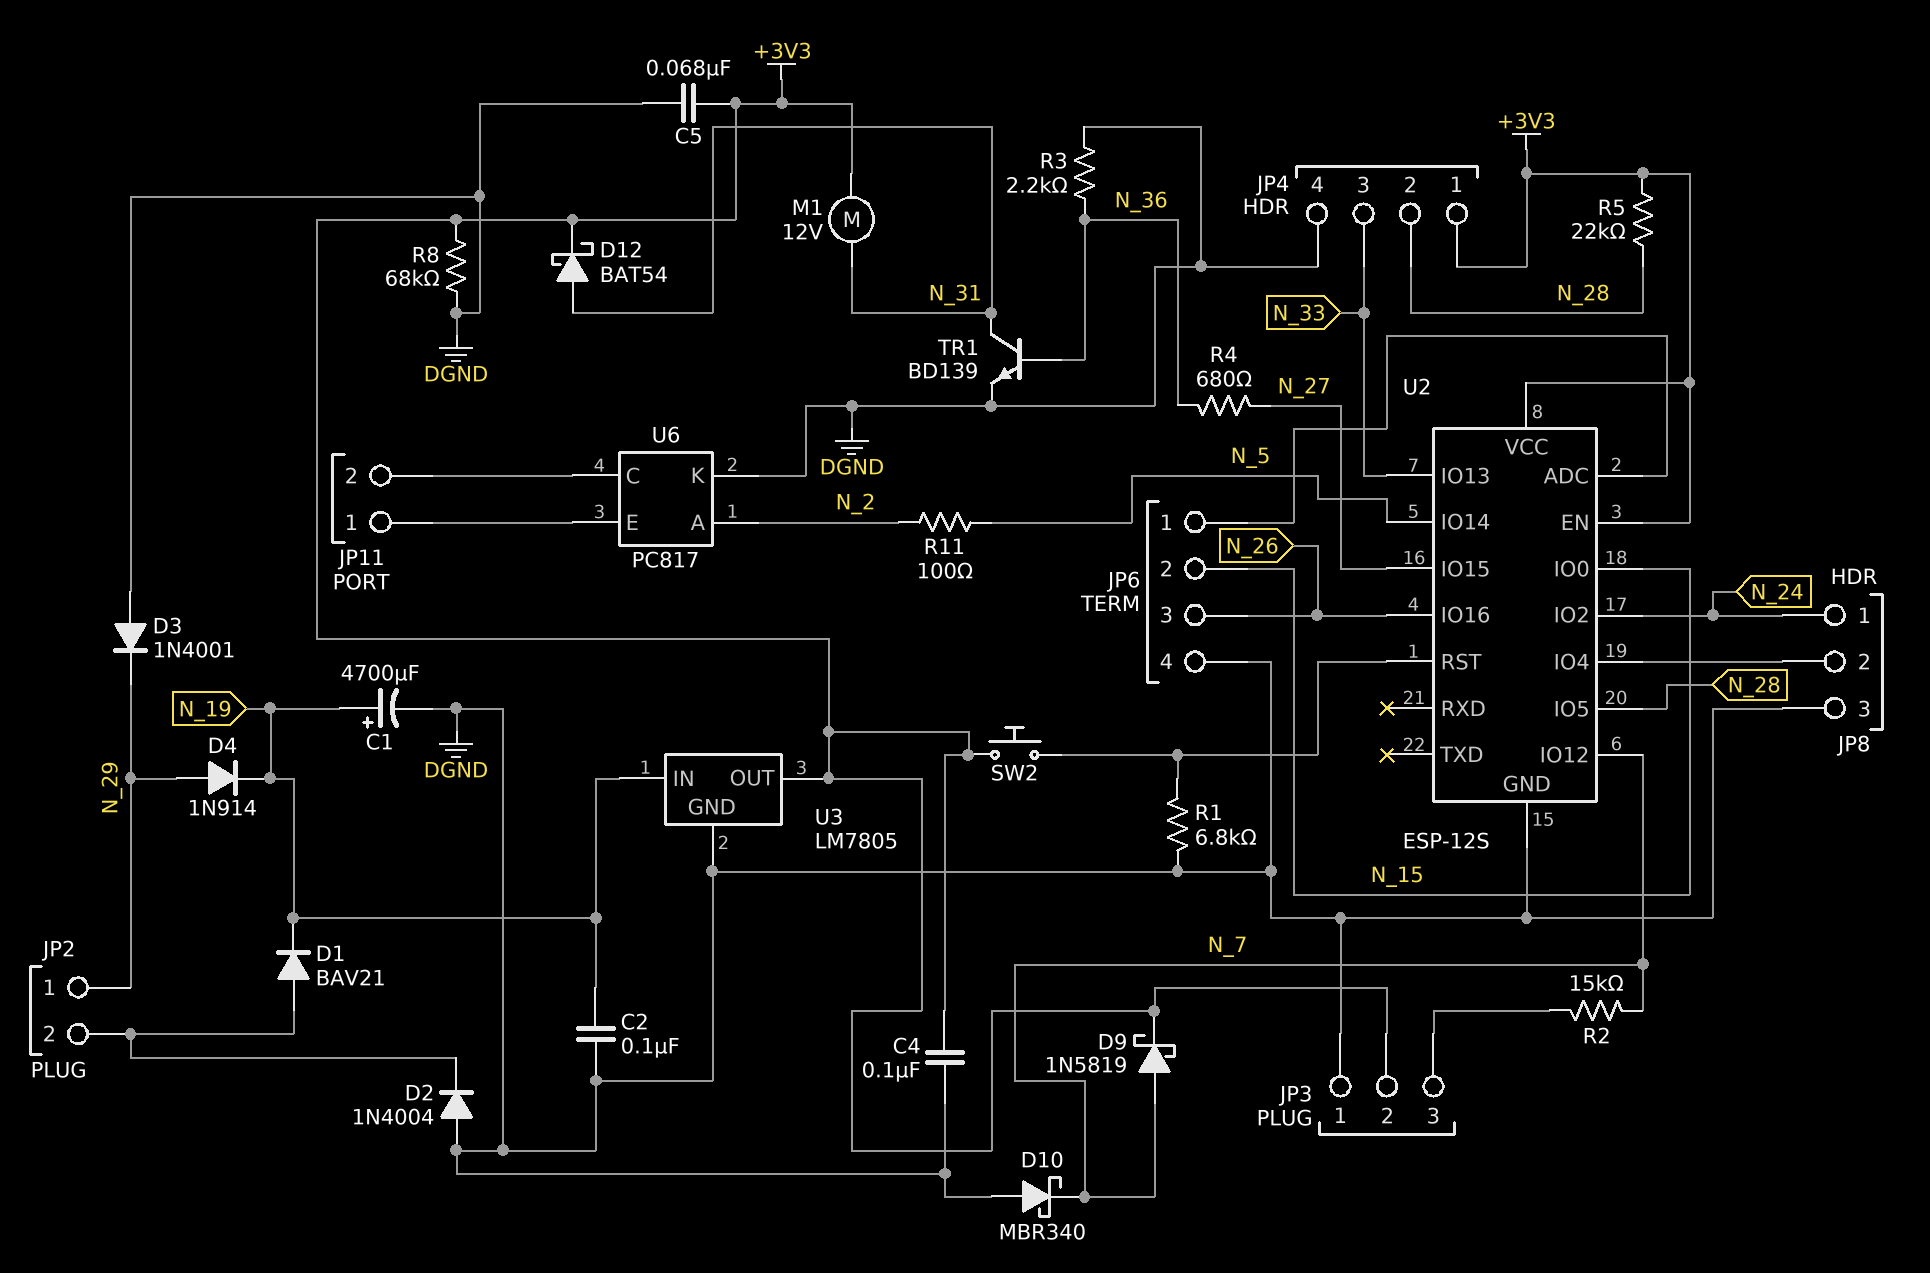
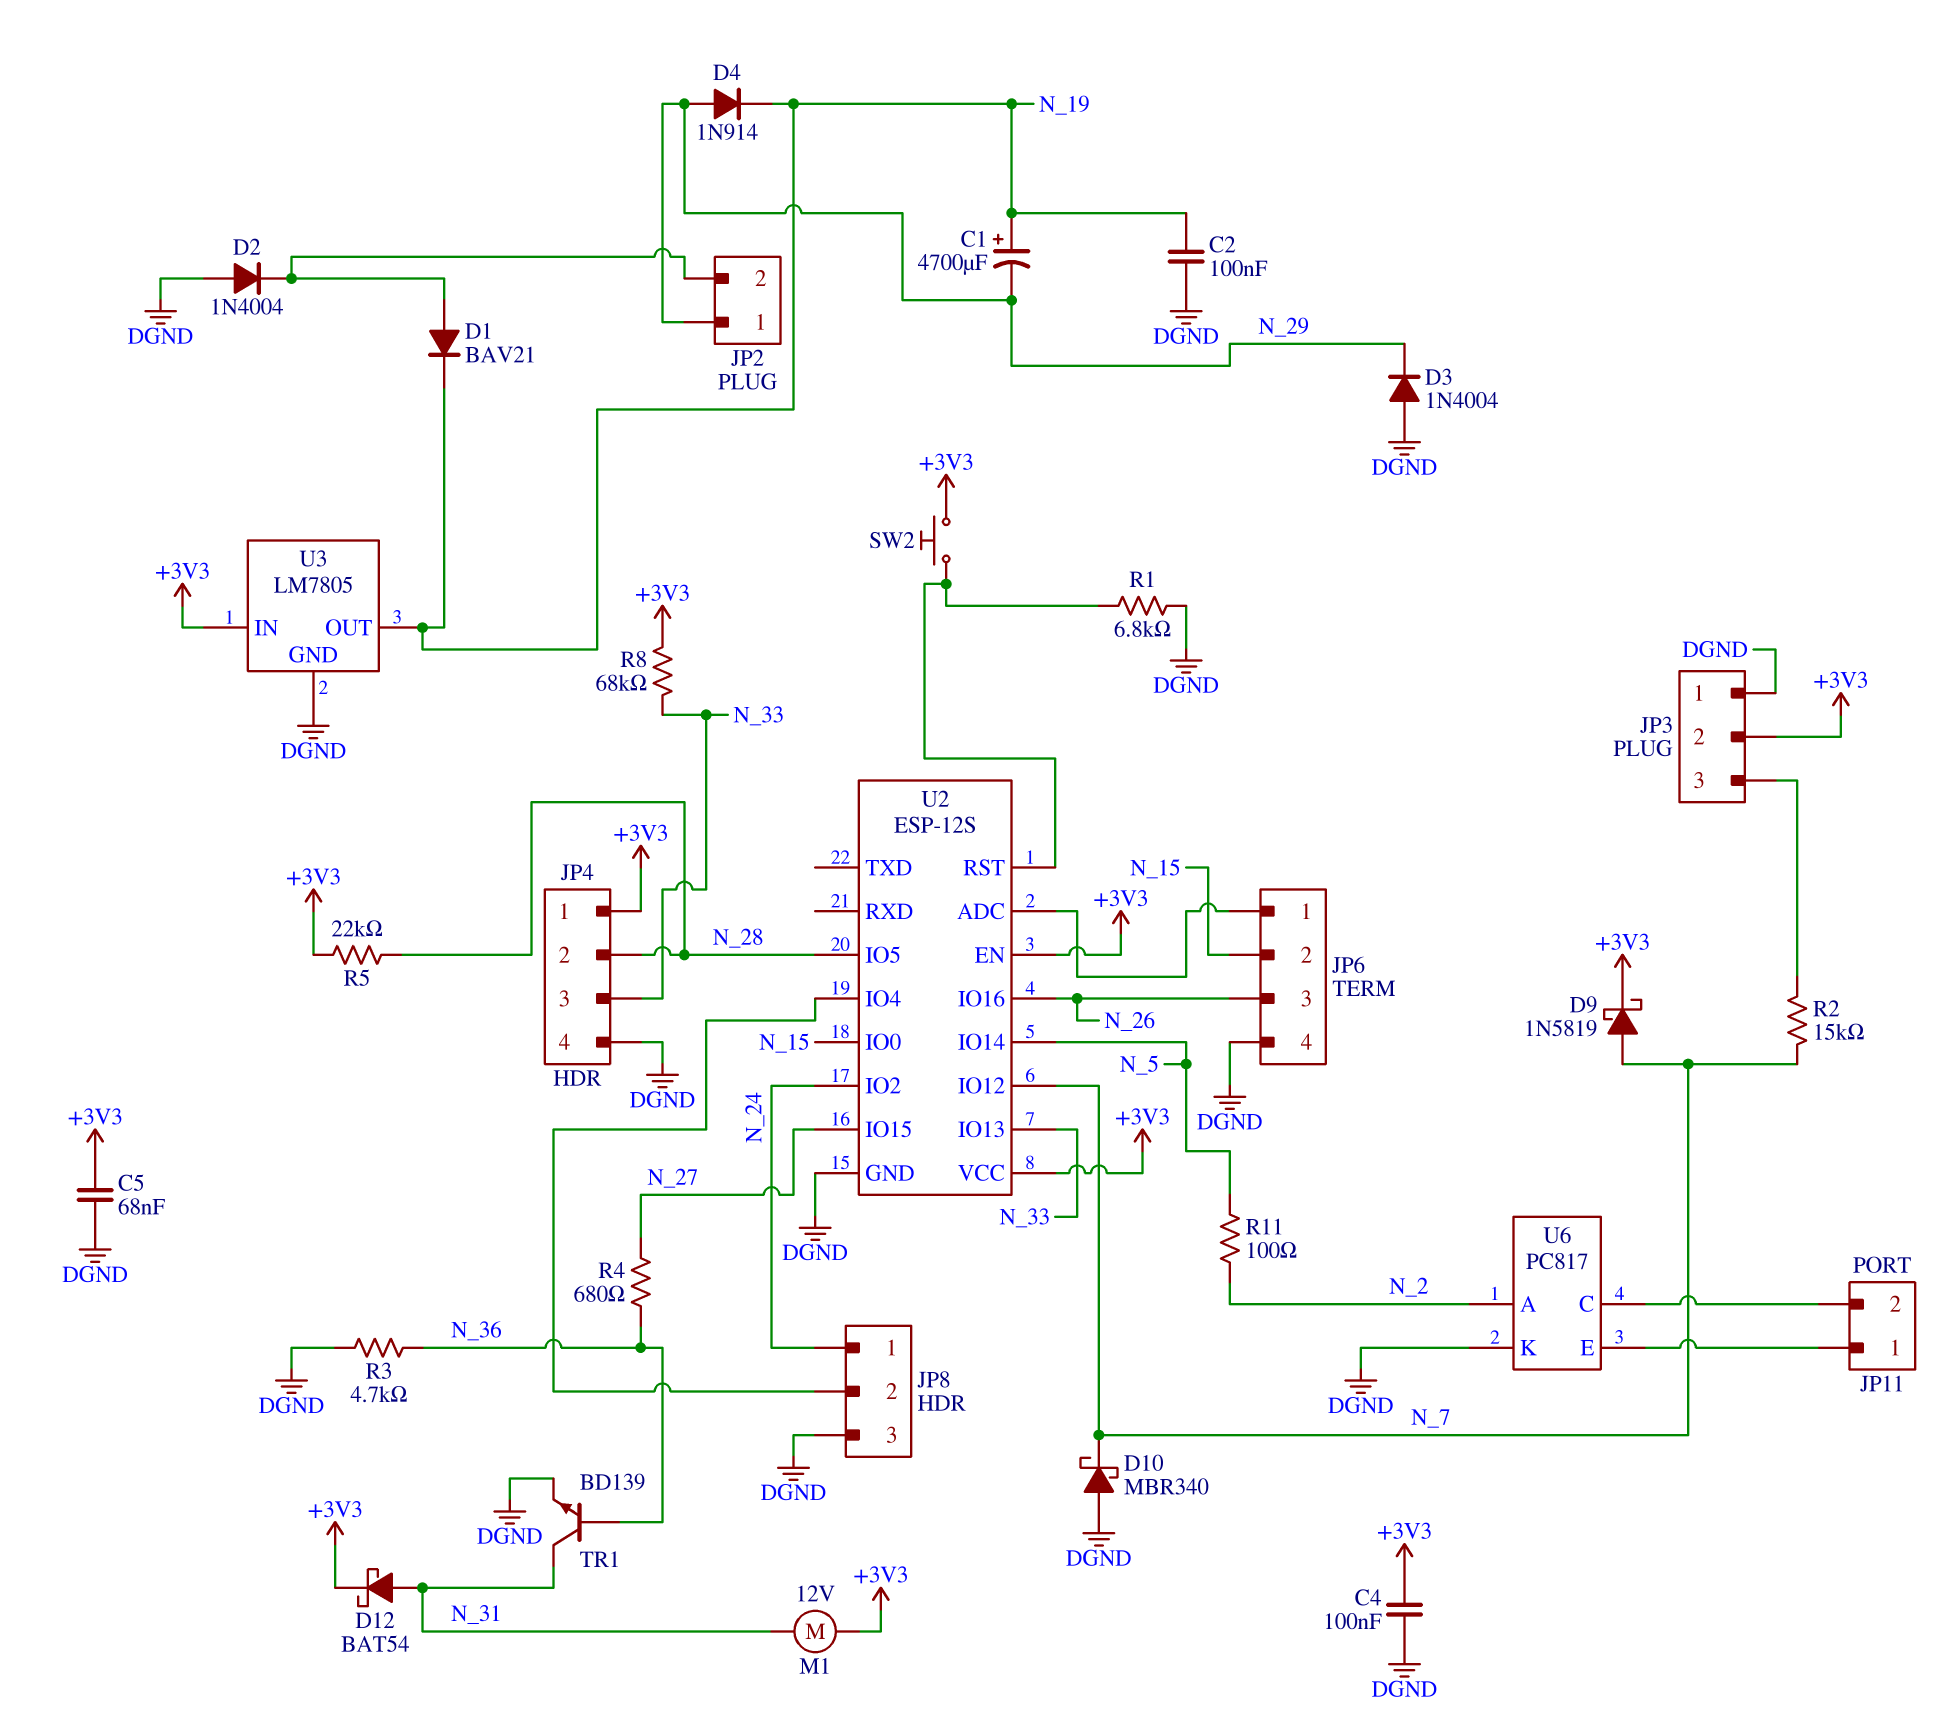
C1: 4700uF (plus N_19, minus DGND) -> 4700uF (plus N_19, minus N_29)
D3: diode 1N4001 (A DGND, K N_29) -> diode 1N4004 (A DGND, K N_29)
R3: 2.2k (DGND, N_36) -> 4.7k (DGND, N_36)
R8: 68k (+3V3, DGND) -> 68k (+3V3, N_33)
U3 pin IN: N_19 -> +3V3
U3 pin OUT: +3V3 -> N_19

